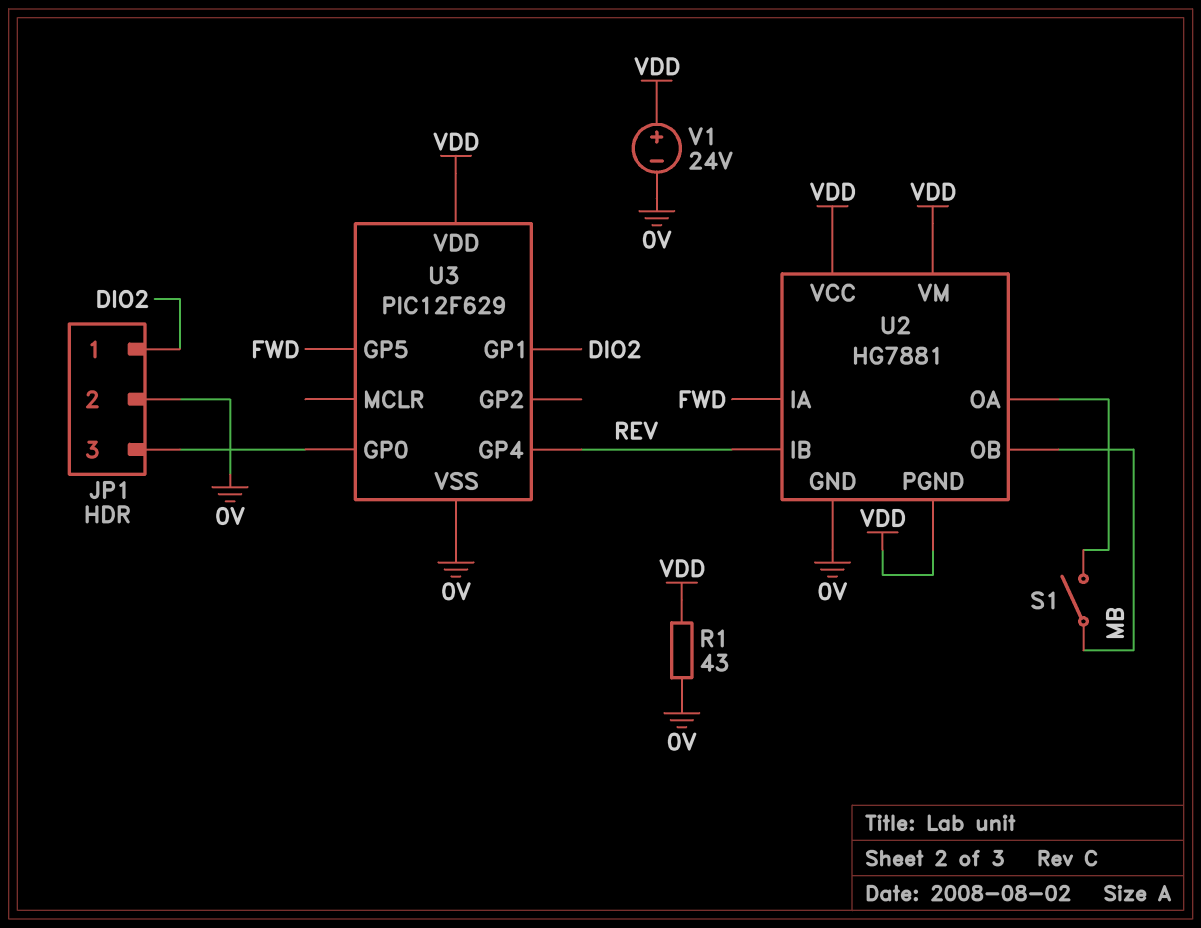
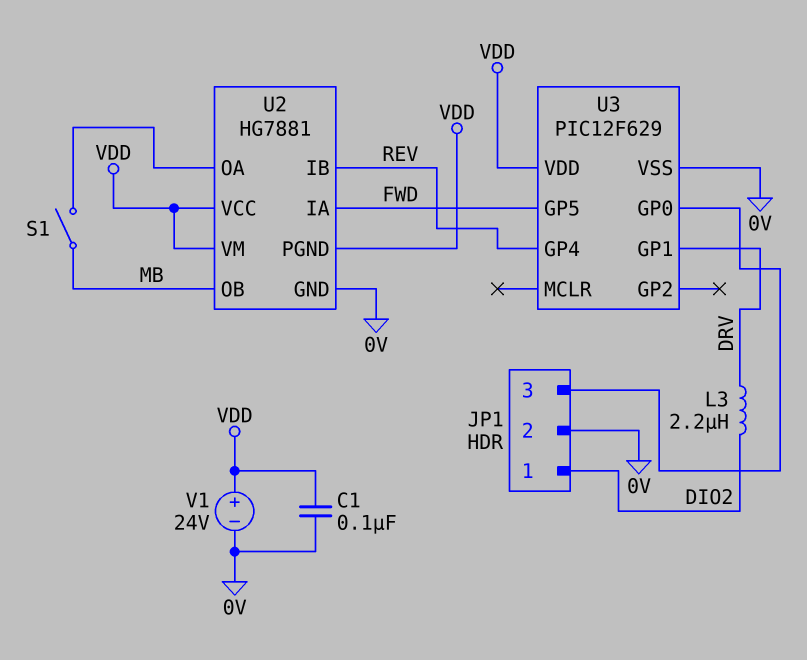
C1: none -> 100nF (0V, VDD)
L3: none -> 2.2uH (DIO2, DRV)
R1: 43 (0V, VDD) -> none
U3 pin GP1: DIO2 -> DRV

